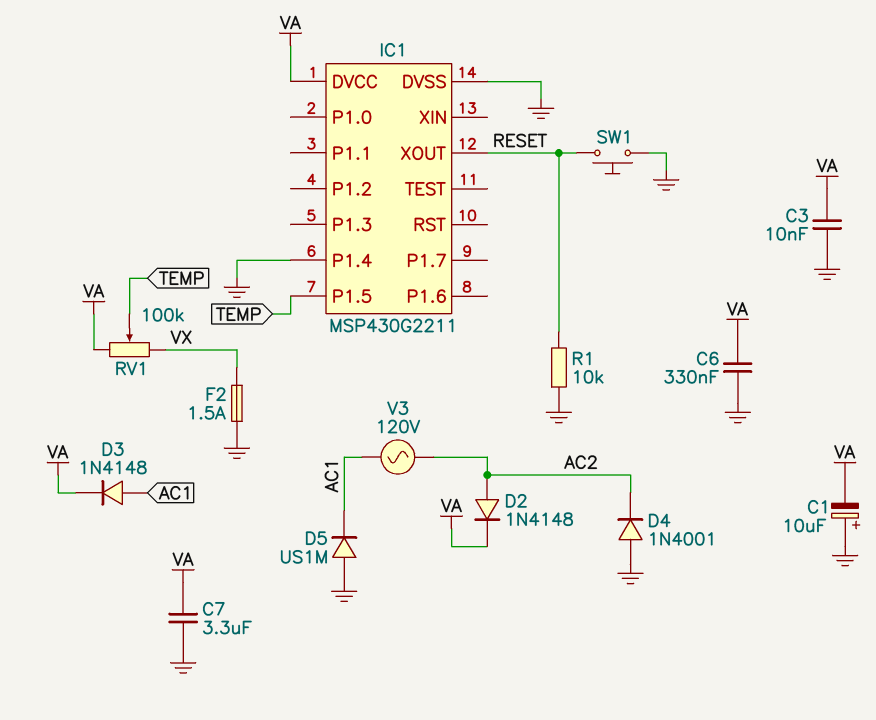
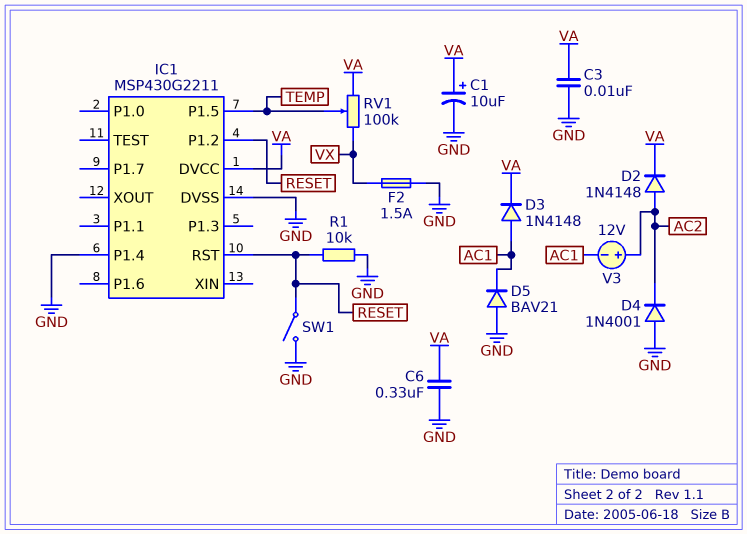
C1: 10uF (plus GND, minus VA) -> 10uF (plus VA, minus GND)
C7: 3.3uF (GND, VA) -> none
D5: diode US1M (A GND, K AC1) -> diode BAV21 (A GND, K AC1)
IC1 pin P1.2: none -> RESET
IC1 pin RST: none -> RESET
IC1 pin XOUT: RESET -> none
SW1: button (GND, RESET) -> switch (GND, RESET)
V3: AC 120V (AC1, AC2) -> 12V (plus AC2, minus AC1)

